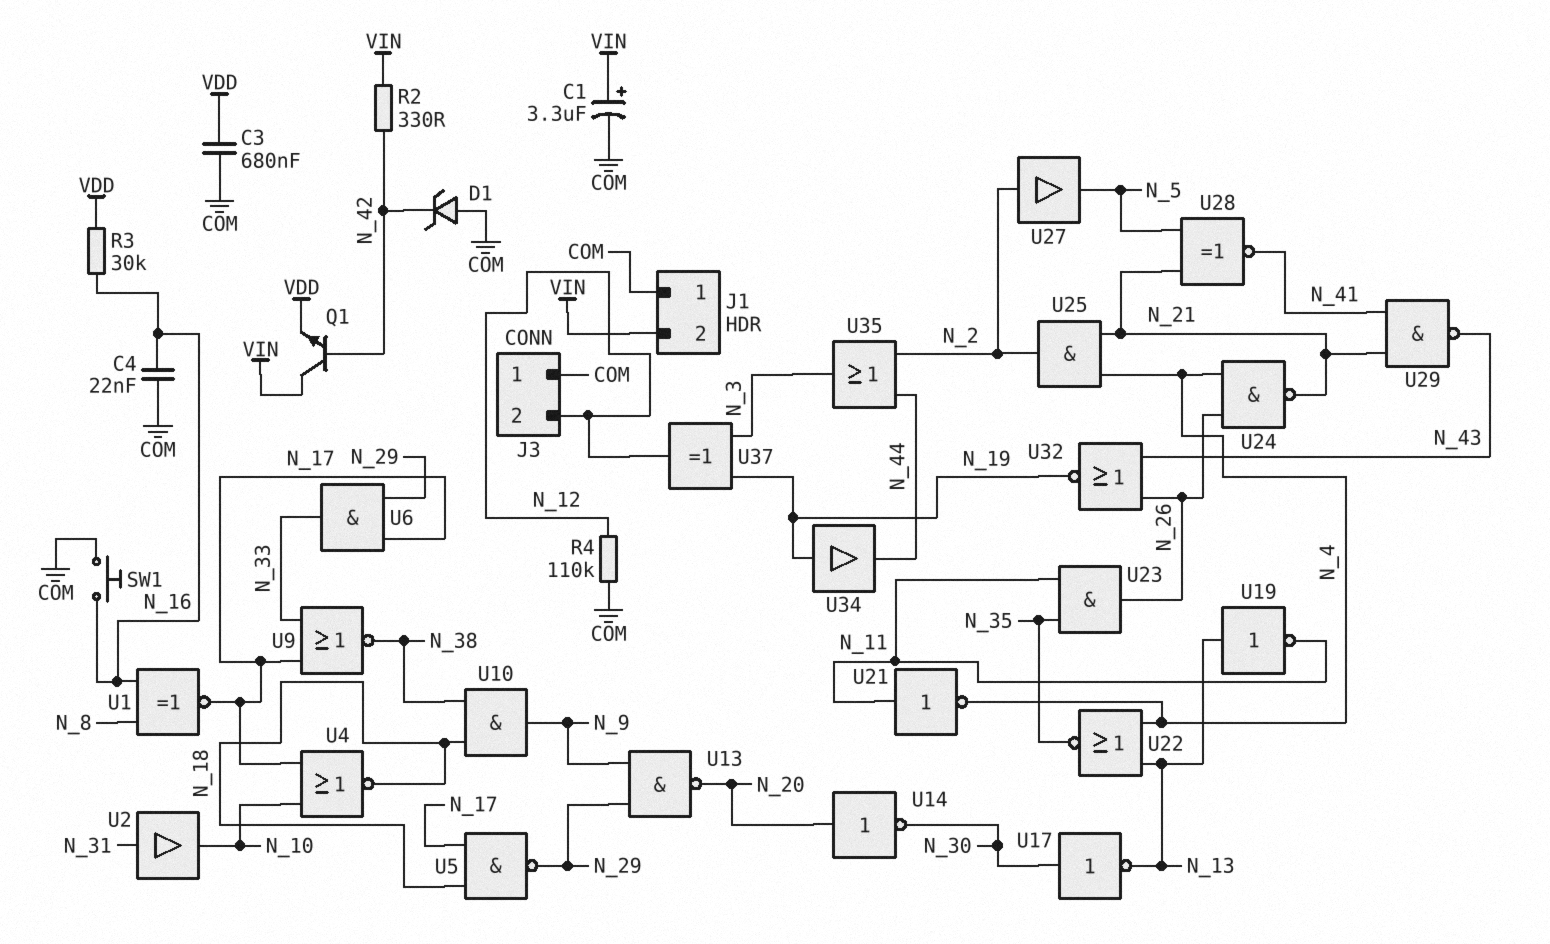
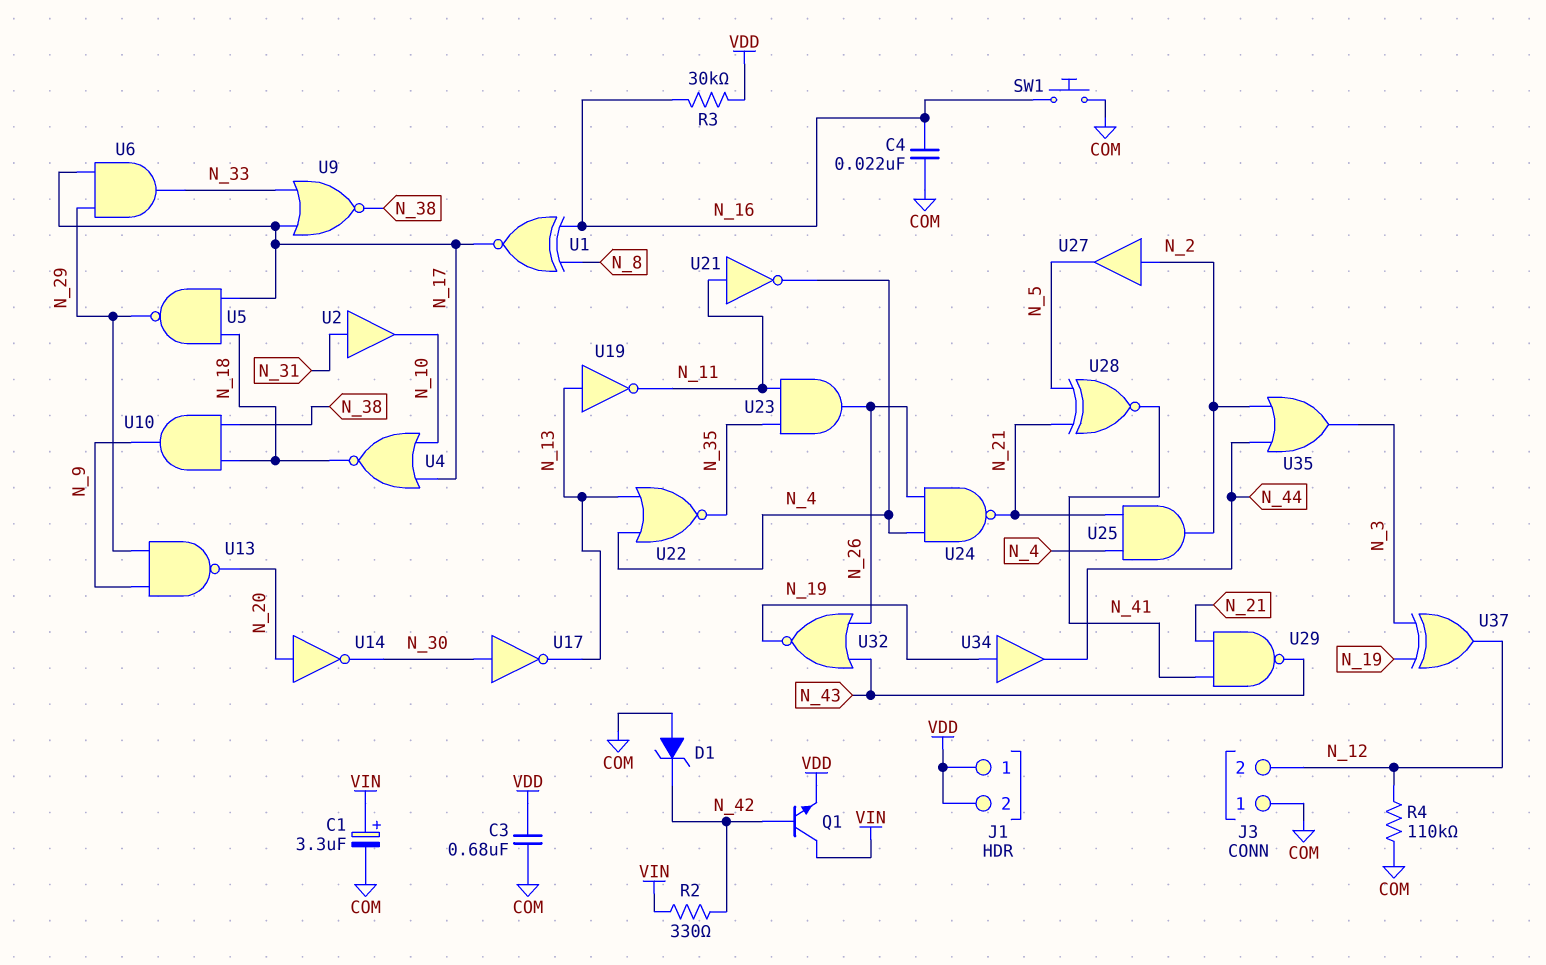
J1 pin 1: COM -> VDD
J1 pin 2: VIN -> VDD

